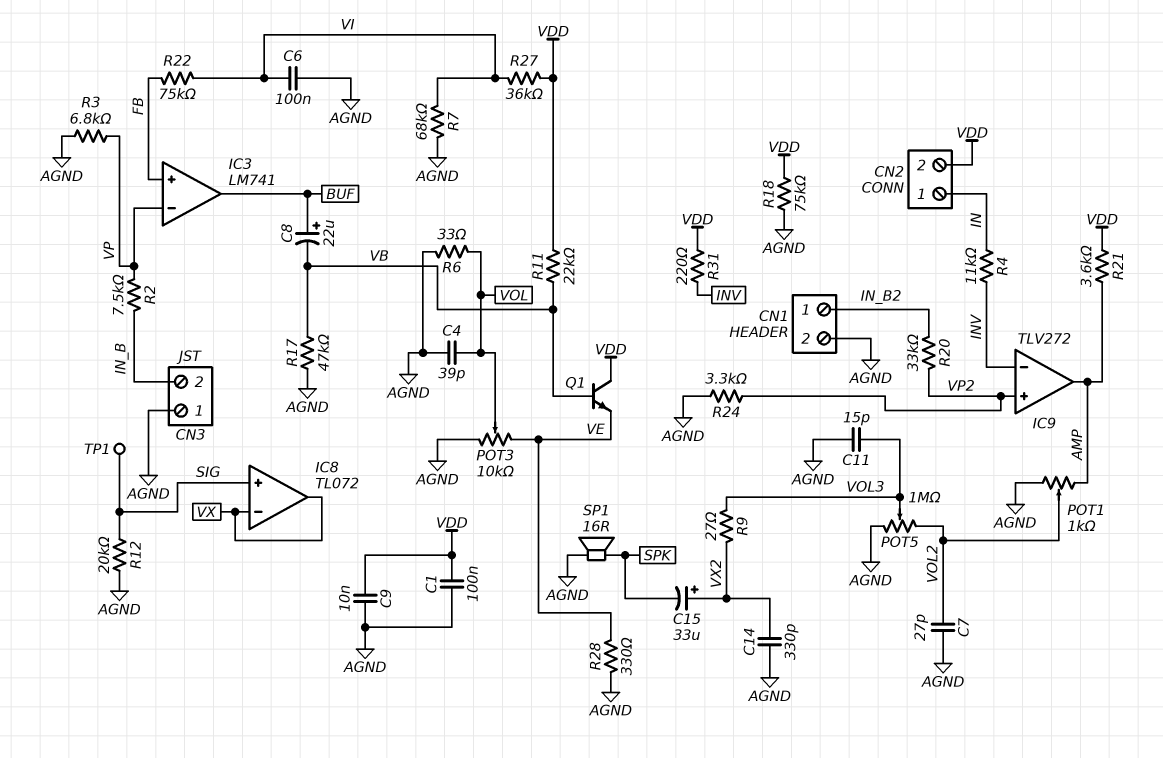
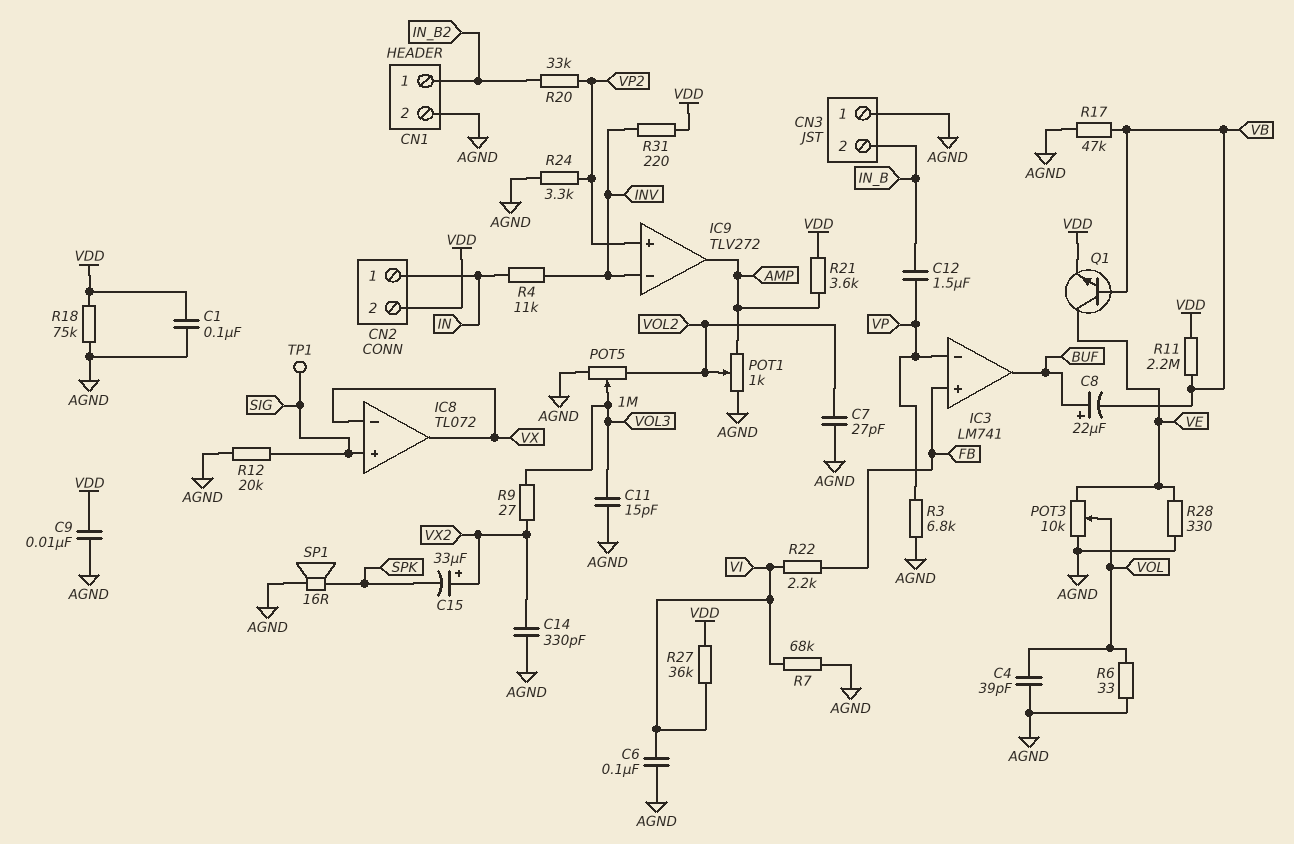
C12: none -> 1.5uF (IN_B, VP)
Q1: NPN (B VB, C VDD, E VE) -> NPN (B VB, C VE, E VDD)
R2: 7.5k (IN_B, VP) -> none
R11: 22k (VB, VDD) -> 2.2M (VB, VDD)
R22: 75k (FB, VI) -> 2.2k (FB, VI)

